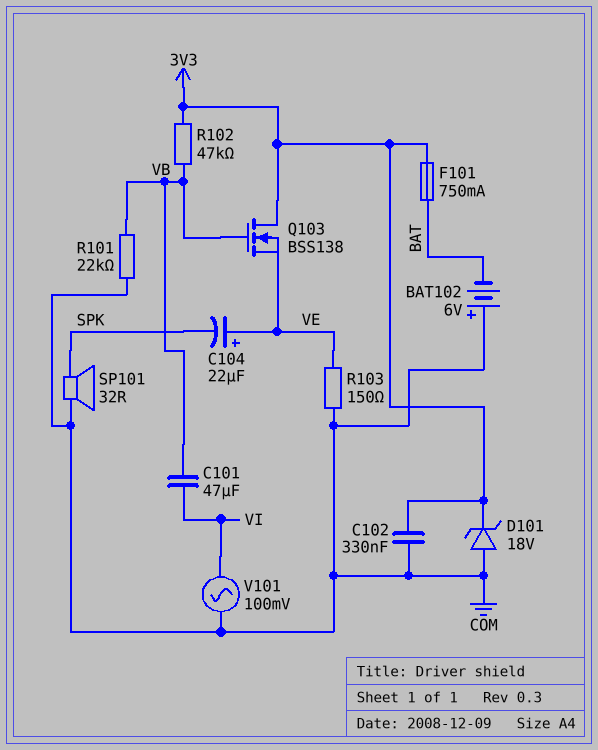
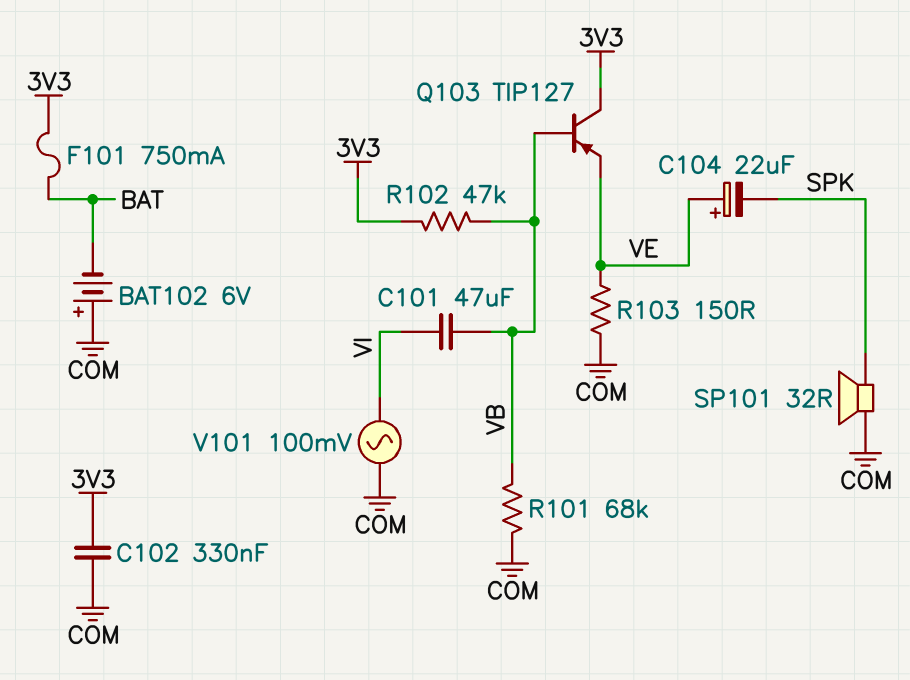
D101: zener 18V (A COM, K 3V3) -> none
Q103: NMOS BSS138 (G VB, D 3V3, S VE) -> PNP TIP127 (B VB, C 3V3, E VE)
R101: 22k (COM, VB) -> 68k (COM, VB)

